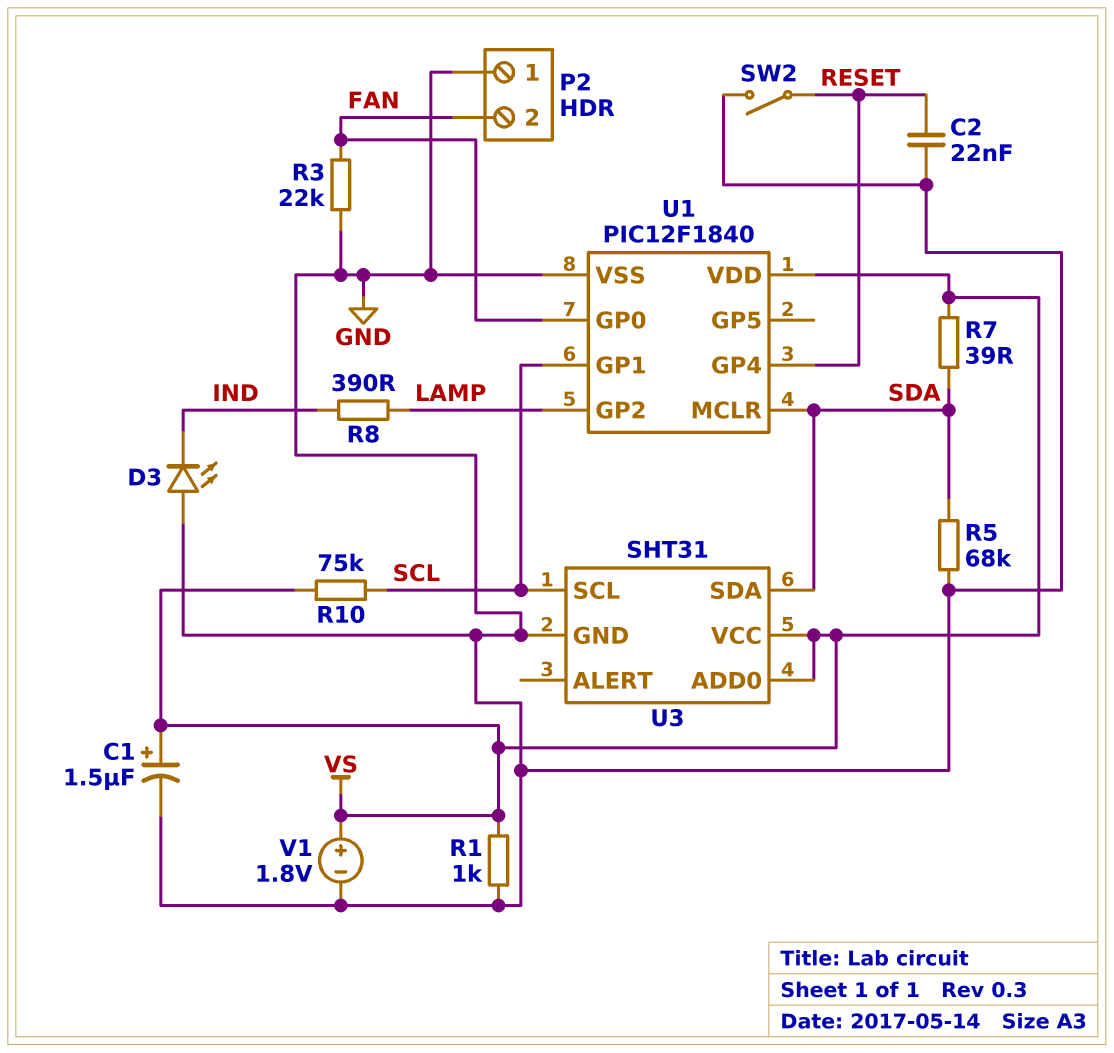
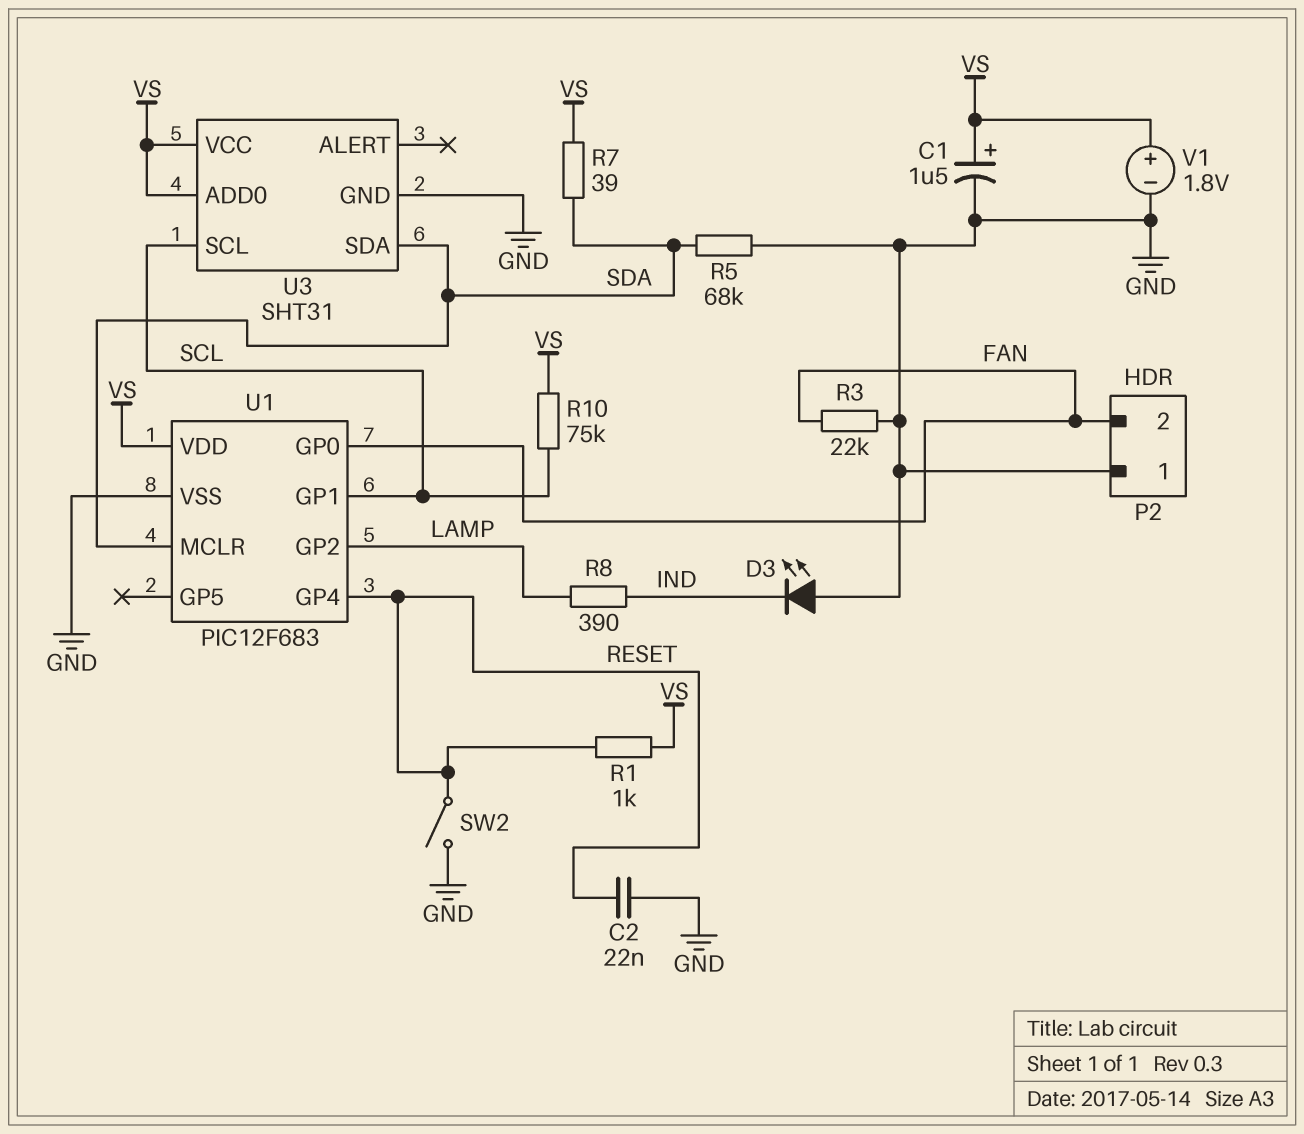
R1: 1k (GND, VS) -> 1k (RESET, VS)
U1: PIC12F1840 -> PIC12F683

